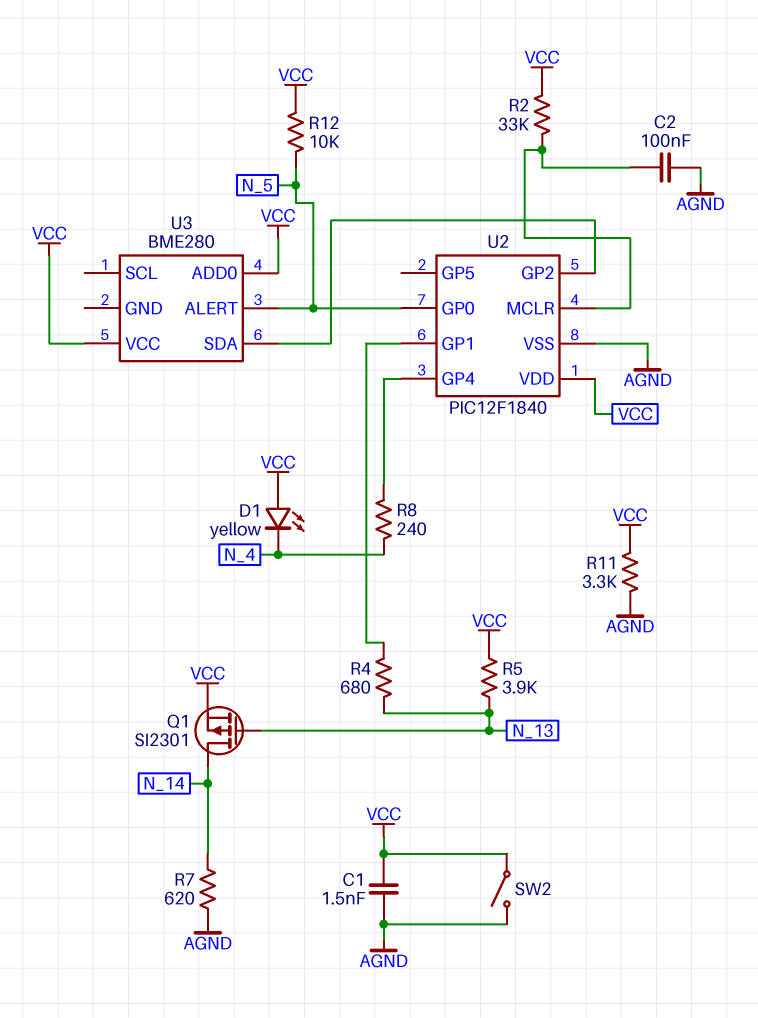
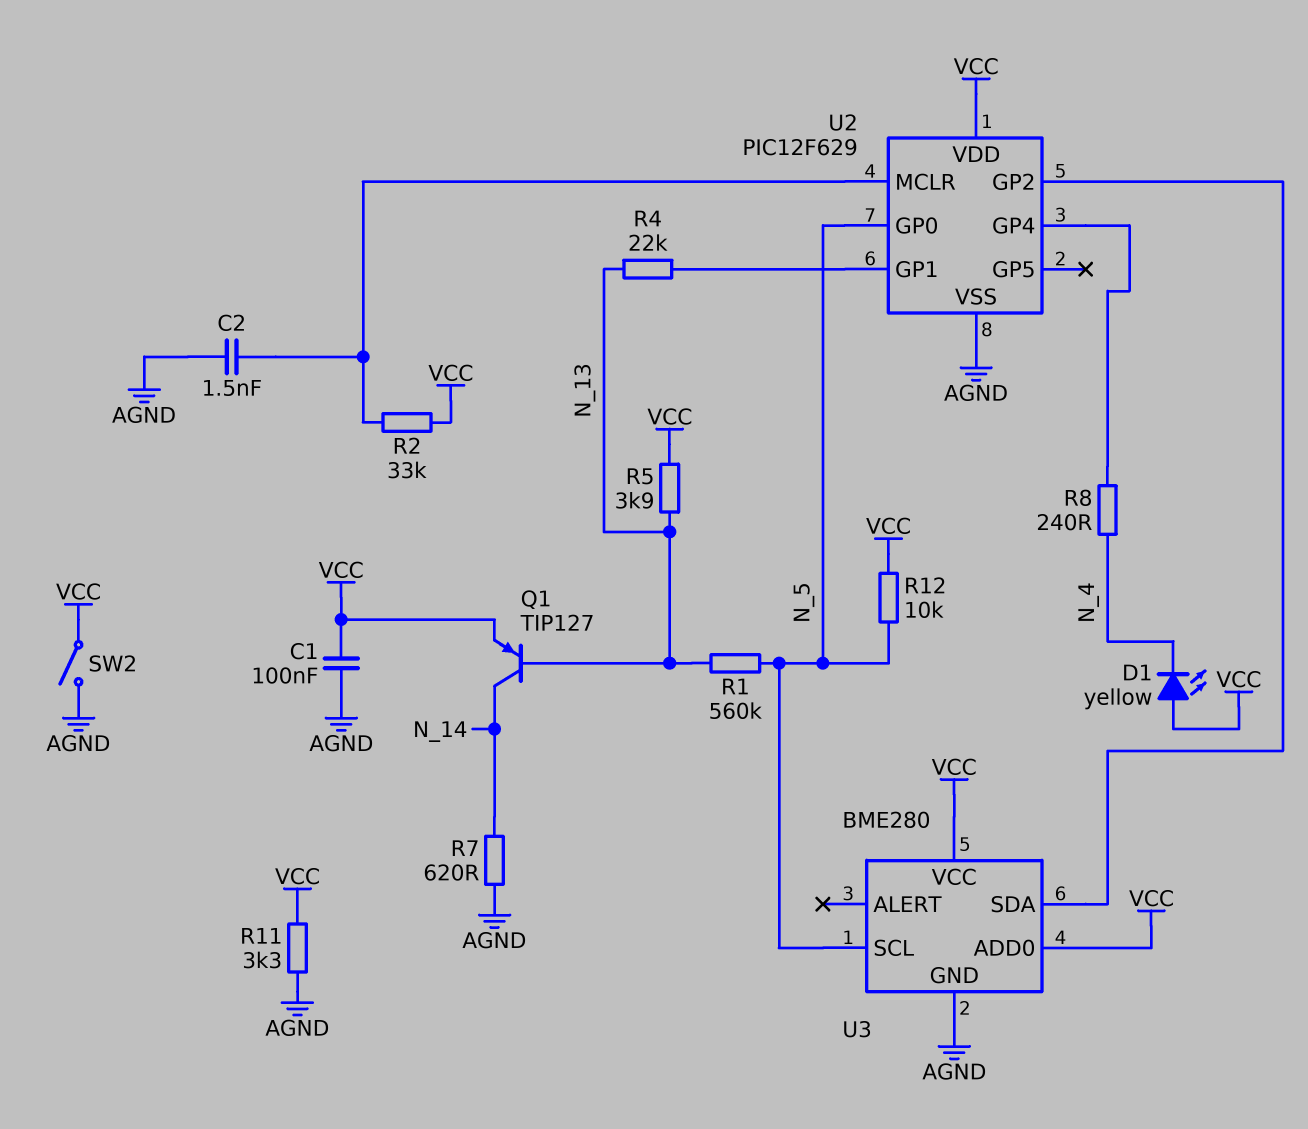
C1: 1.5nF (AGND, VCC) -> 100nF (AGND, VCC)
C2: 100nF (AGND, U2/MCLR) -> 1.5nF (AGND, U2/MCLR)
Q1: PMOS SI2301 (G N_13, D N_14, S VCC) -> PNP TIP127 (B N_13, C N_14, E VCC)
R1: none -> 560k (N_5, N_13)
R4: 680 (N_13, U2/GP1) -> 22k (N_13, U2/GP1)
U2: PIC12F1840 -> PIC12F629
U3 pin ALERT: N_5 -> none
U3 pin GND: none -> AGND
U3 pin SCL: none -> N_5

